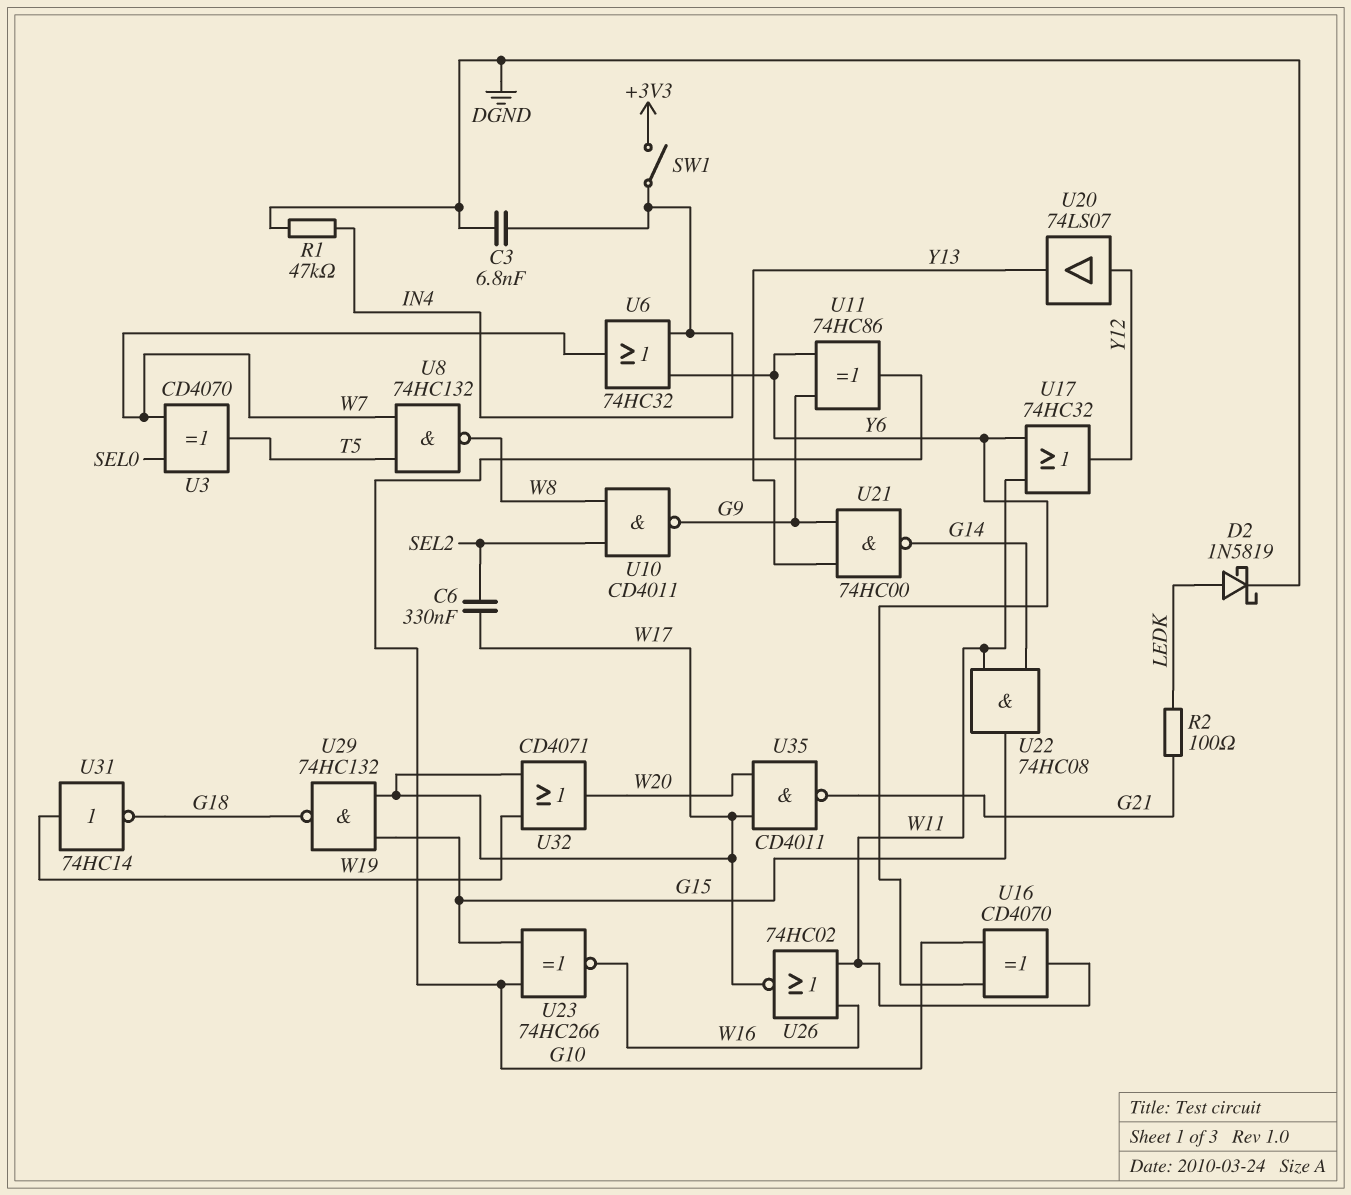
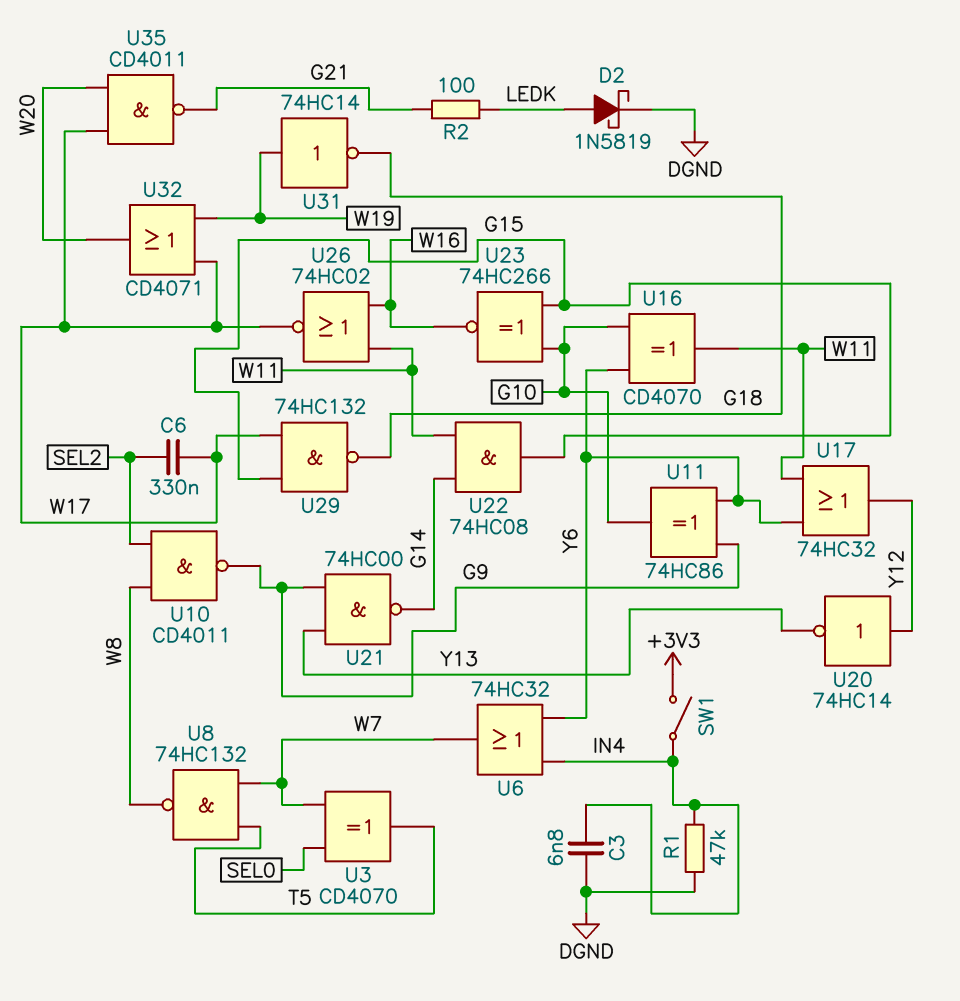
U20: buffer 74LS07 (in Y12, out Y13) -> NOT 74HC14 (in Y12, out Y13)

